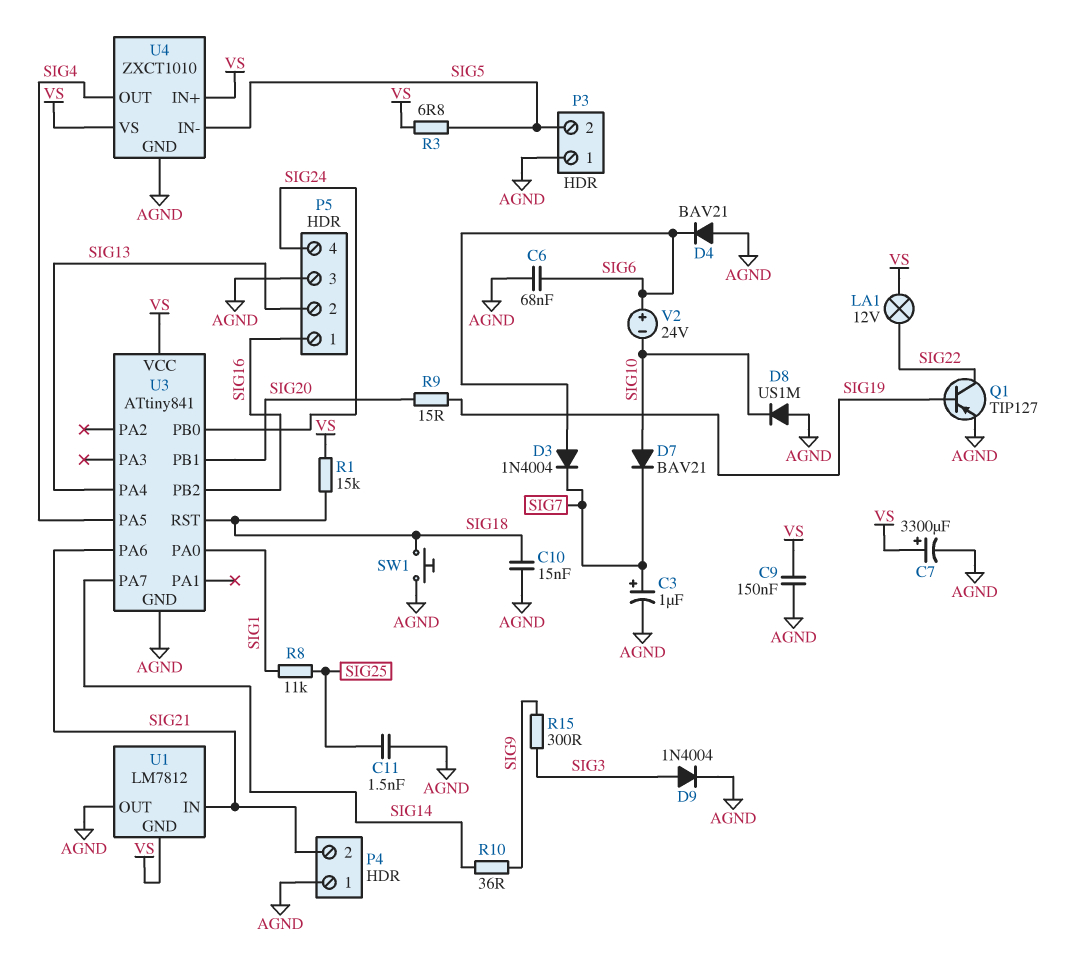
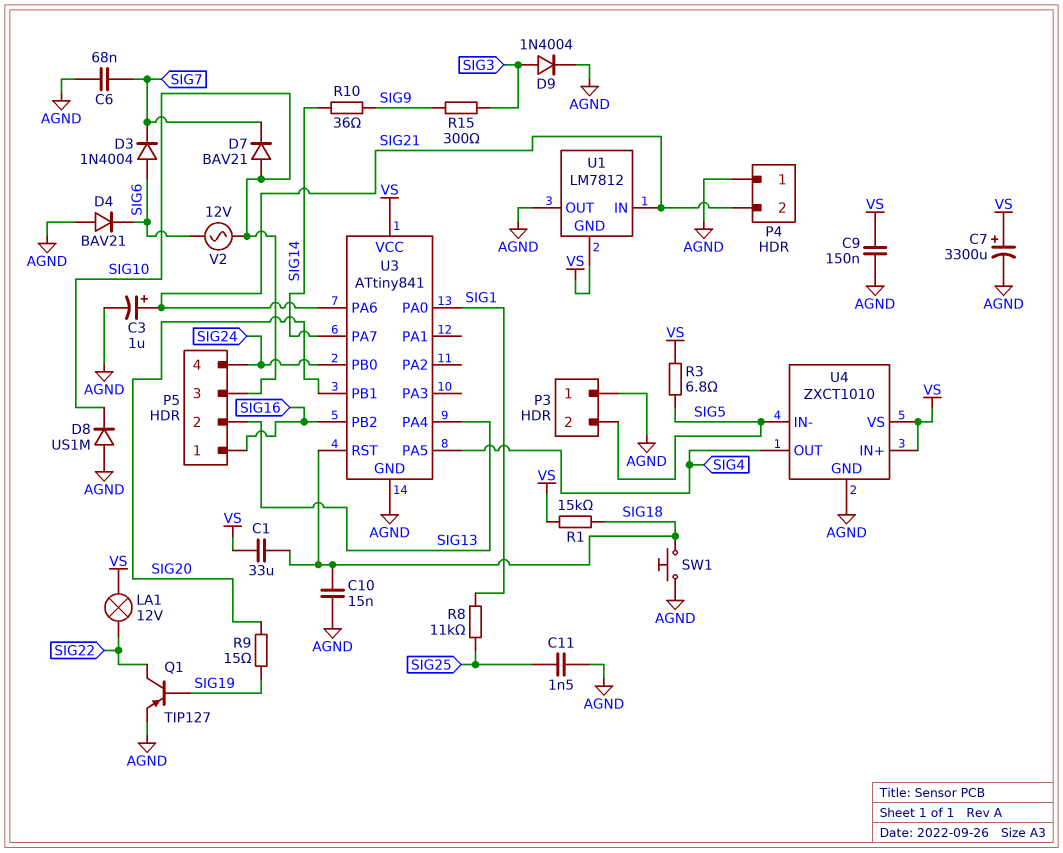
C1: none -> 33uF (SIG18, VS)
C3: 1uF (plus SIG7, minus AGND) -> 1uF (plus SIG21, minus AGND)
C6: 68nF (AGND, SIG6) -> 68nF (AGND, SIG7)
P5 pin 3: AGND -> SIG10
V2: 24V (plus SIG6, minus SIG10) -> AC 12V (SIG6, SIG10)

